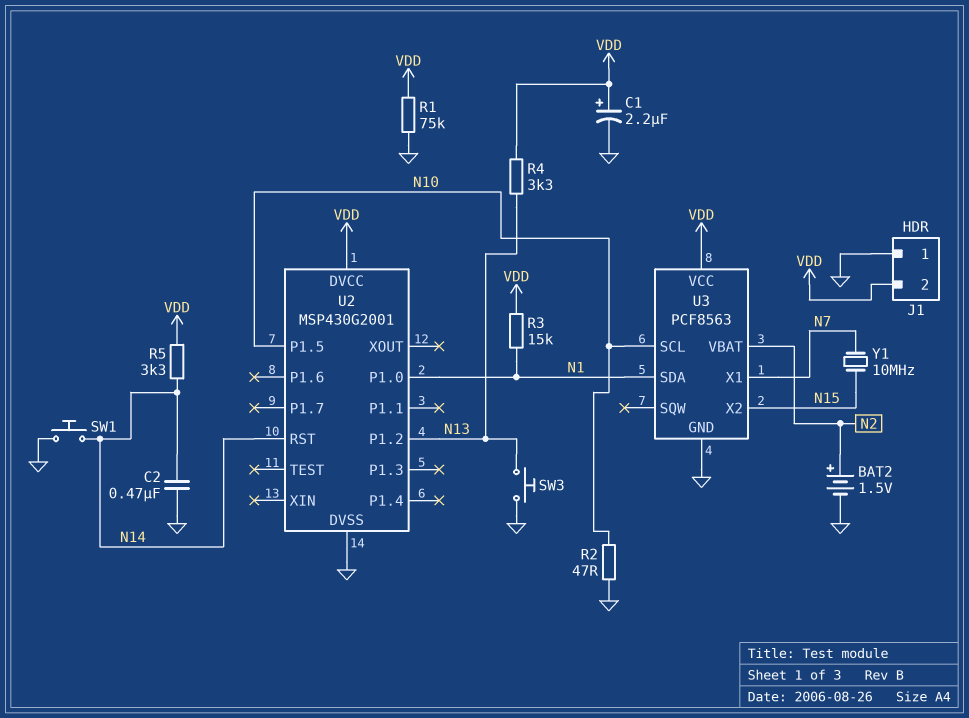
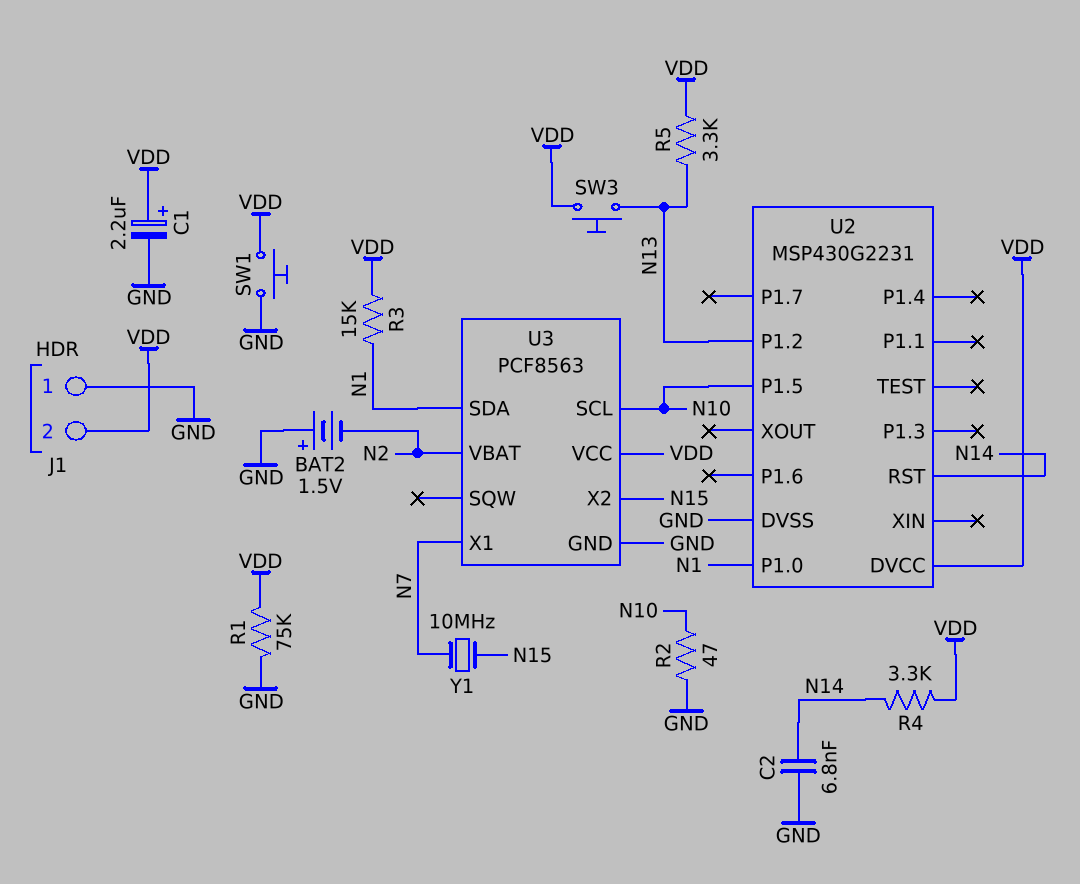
BAT2: 1.5V (plus N2, minus GND) -> 1.5V (plus GND, minus N2)
C2: 470nF (GND, N14) -> 6.8nF (GND, N14)
R4: 3.3k (N13, VDD) -> 3.3k (N14, VDD)
R5: 3.3k (N14, VDD) -> 3.3k (N13, VDD)
SW1: button (GND, N14) -> button (GND, VDD)
SW3: button (GND, N13) -> button (N13, VDD)
U2: MSP430G2001 -> MSP430G2231

